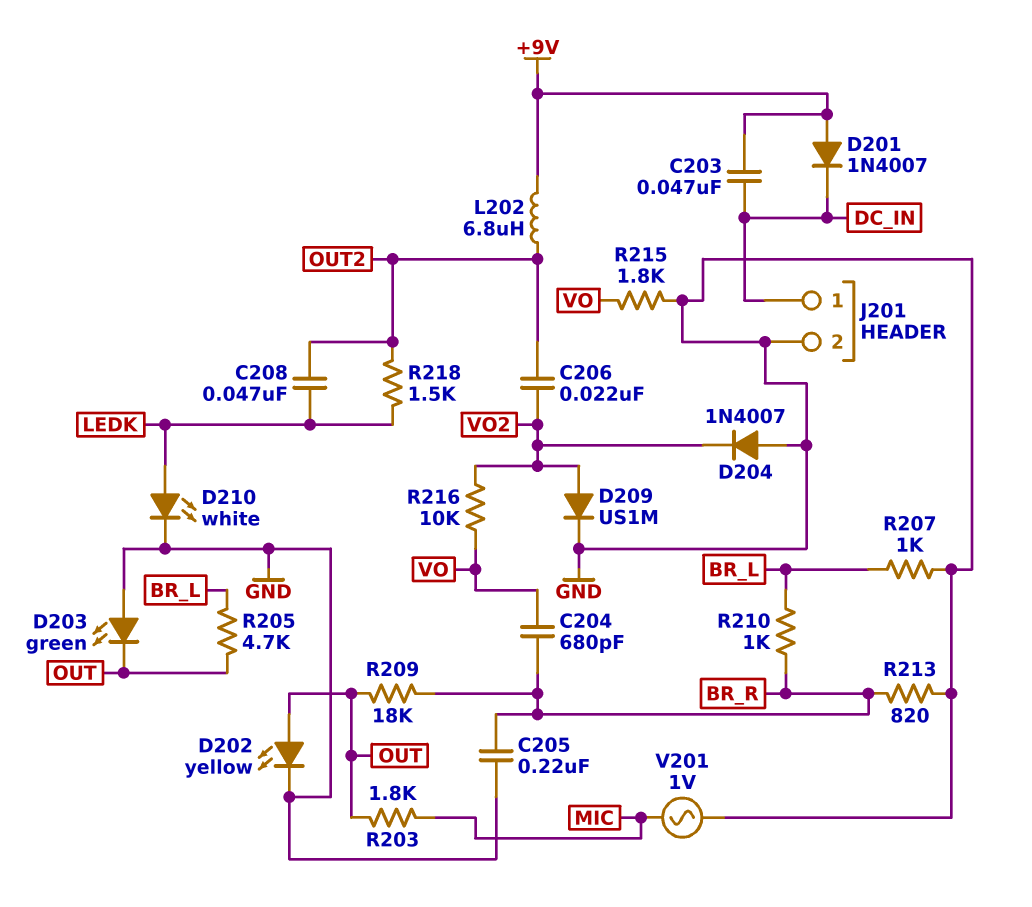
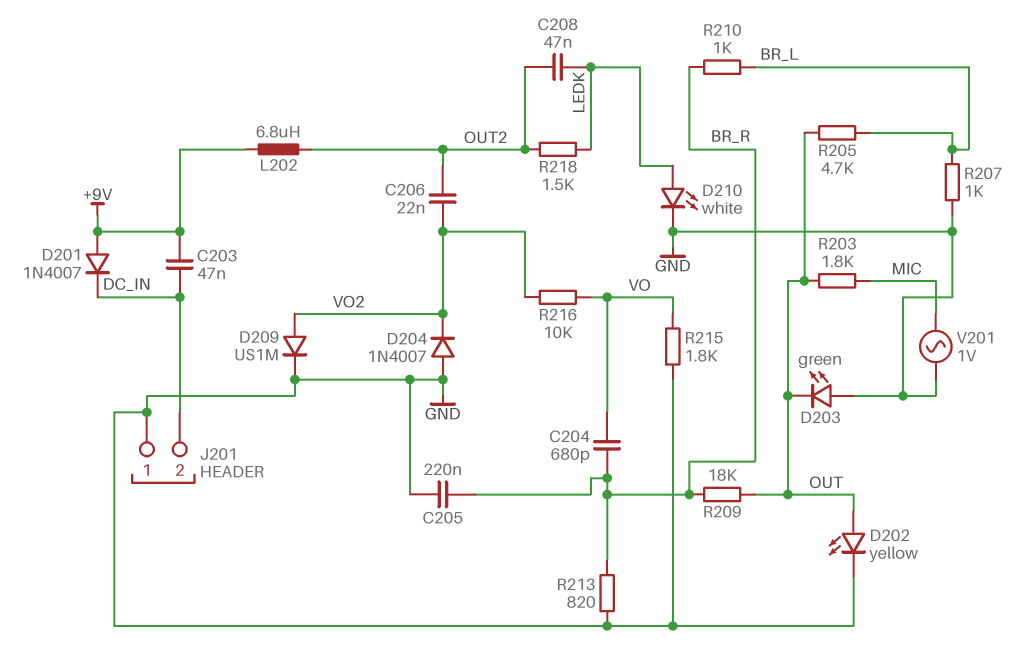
J201 pin 1: DC_IN -> GND
J201 pin 2: GND -> DC_IN

